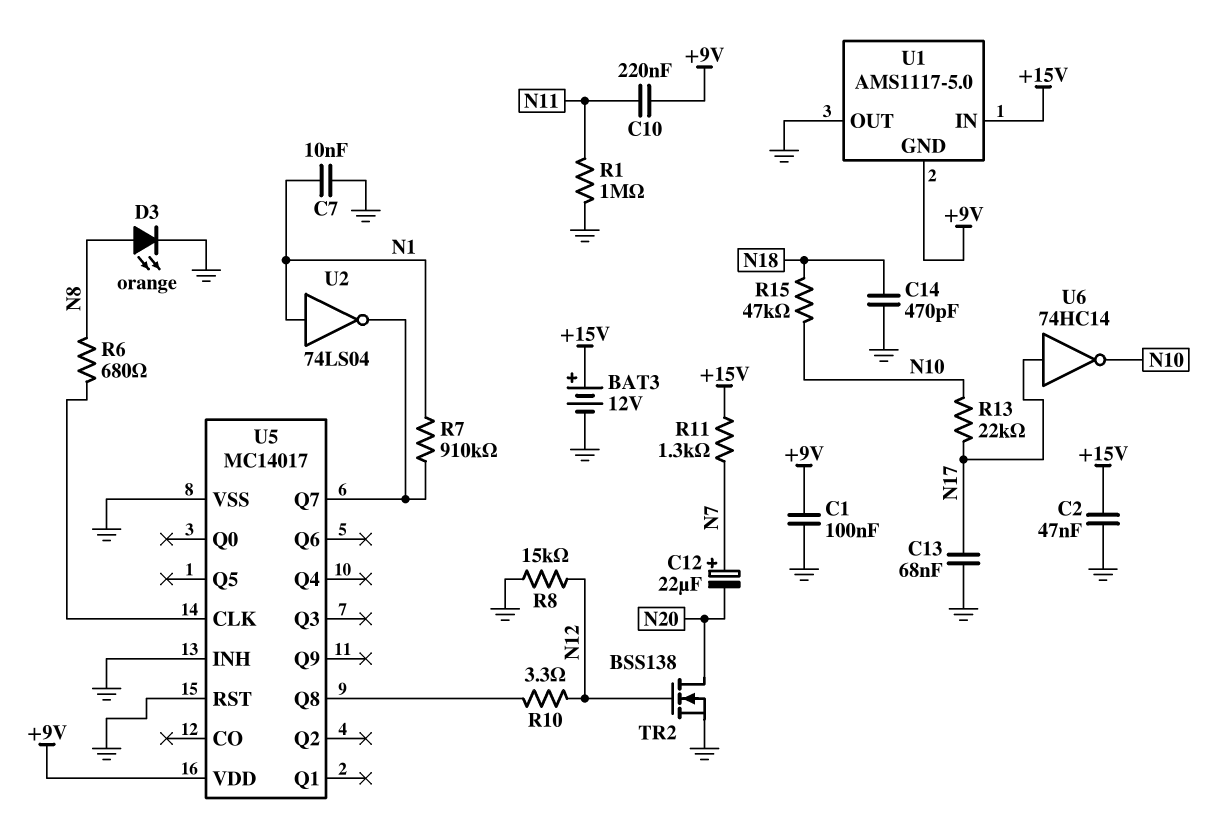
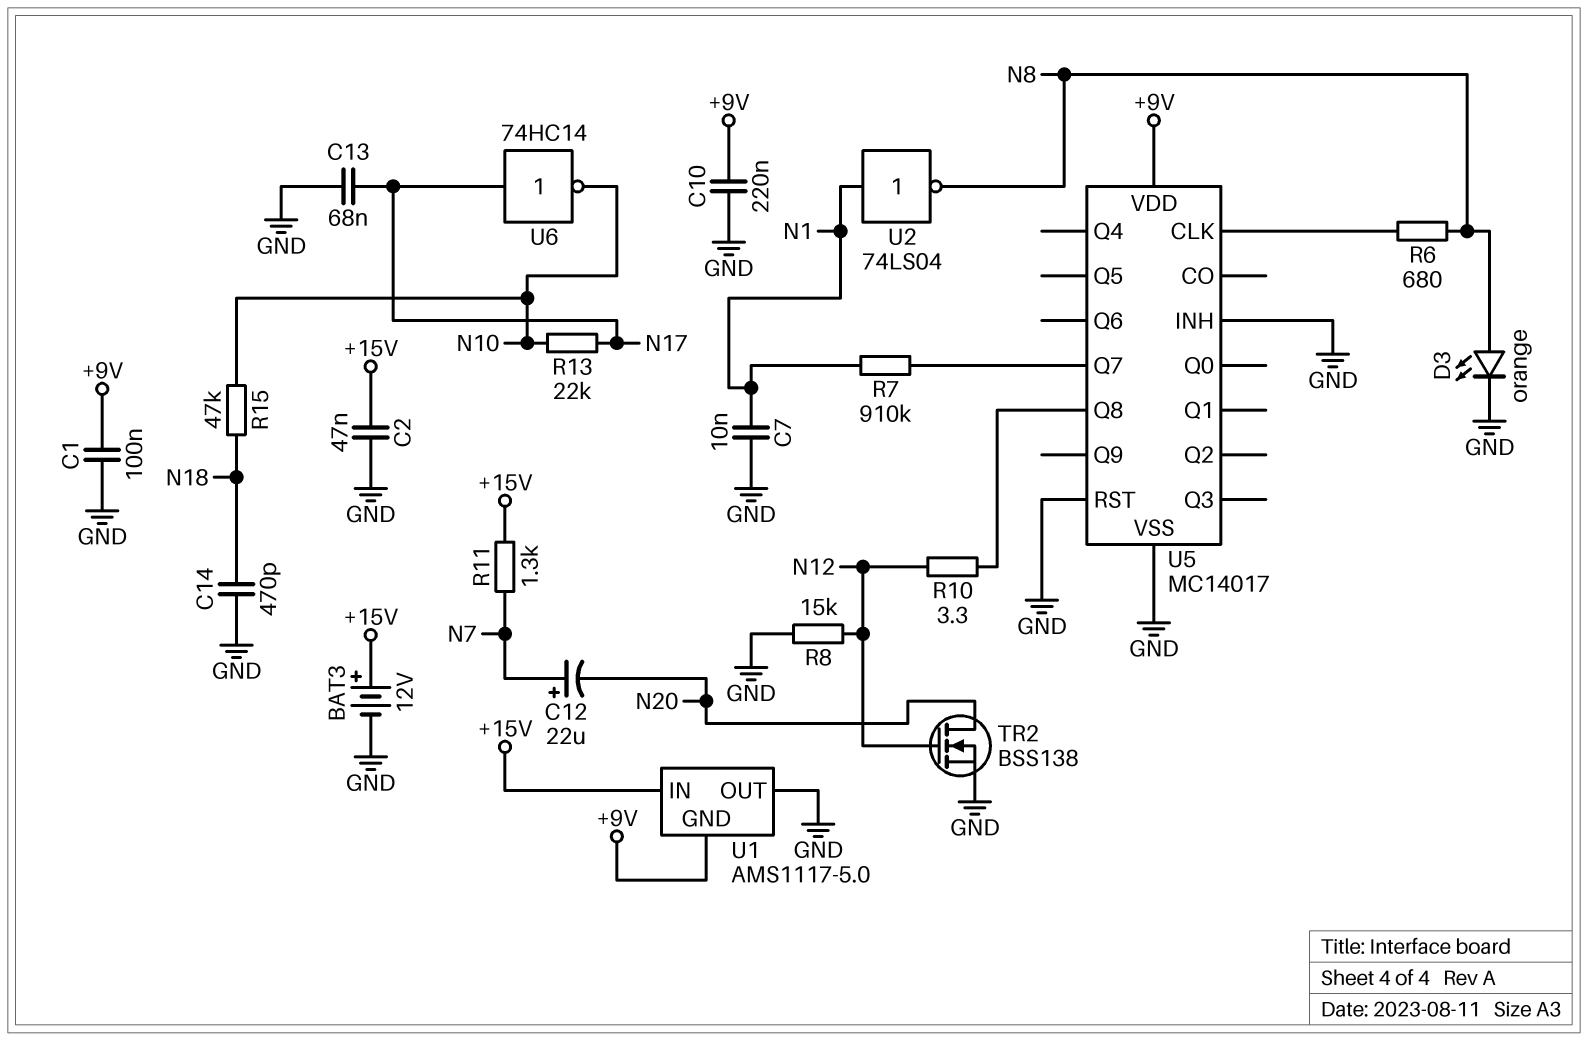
C10: 220nF (+9V, N11) -> 220nF (+9V, GND)
R1: 1M (GND, N11) -> none
U2: NOT 74LS04 (in N1, out U5/Q7) -> NOT 74LS04 (in N1, out N8)

